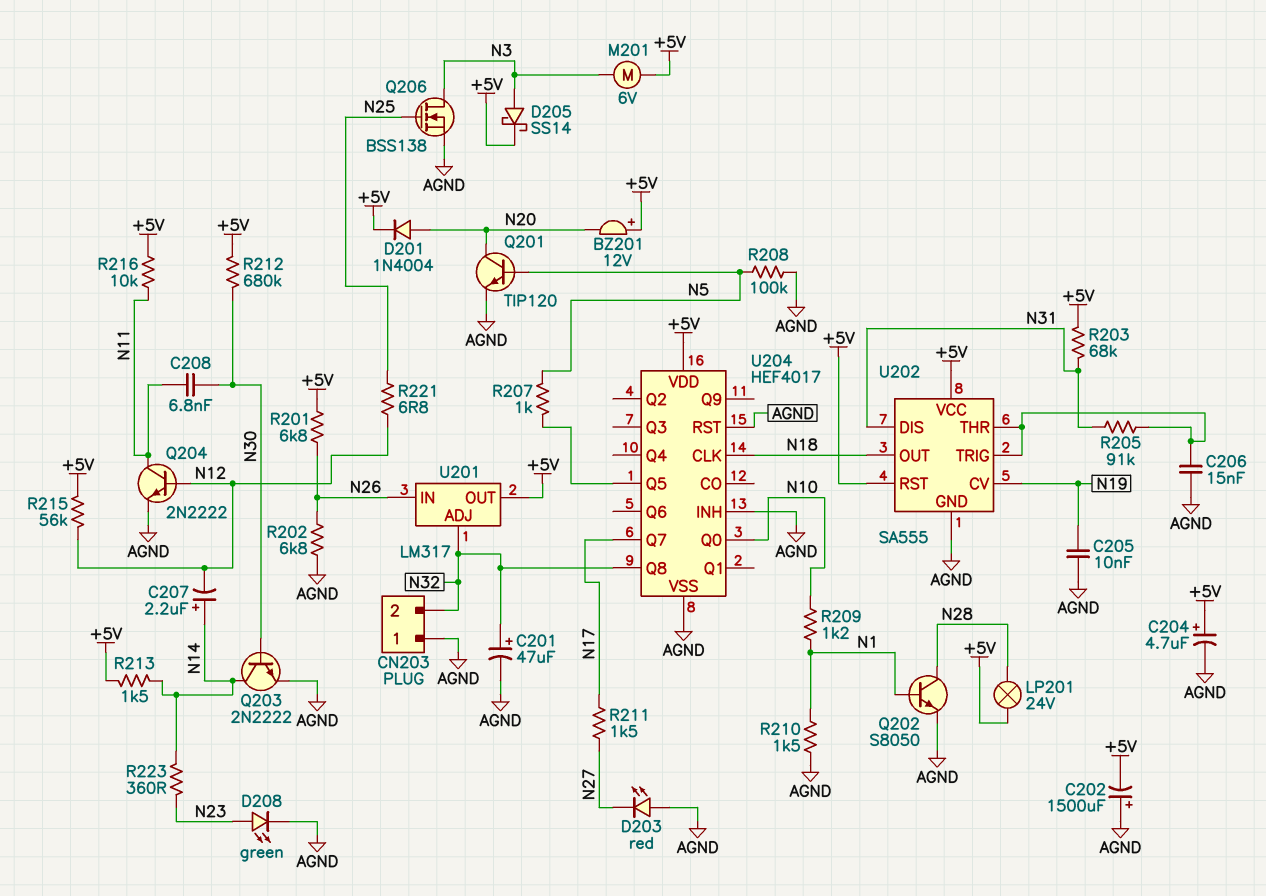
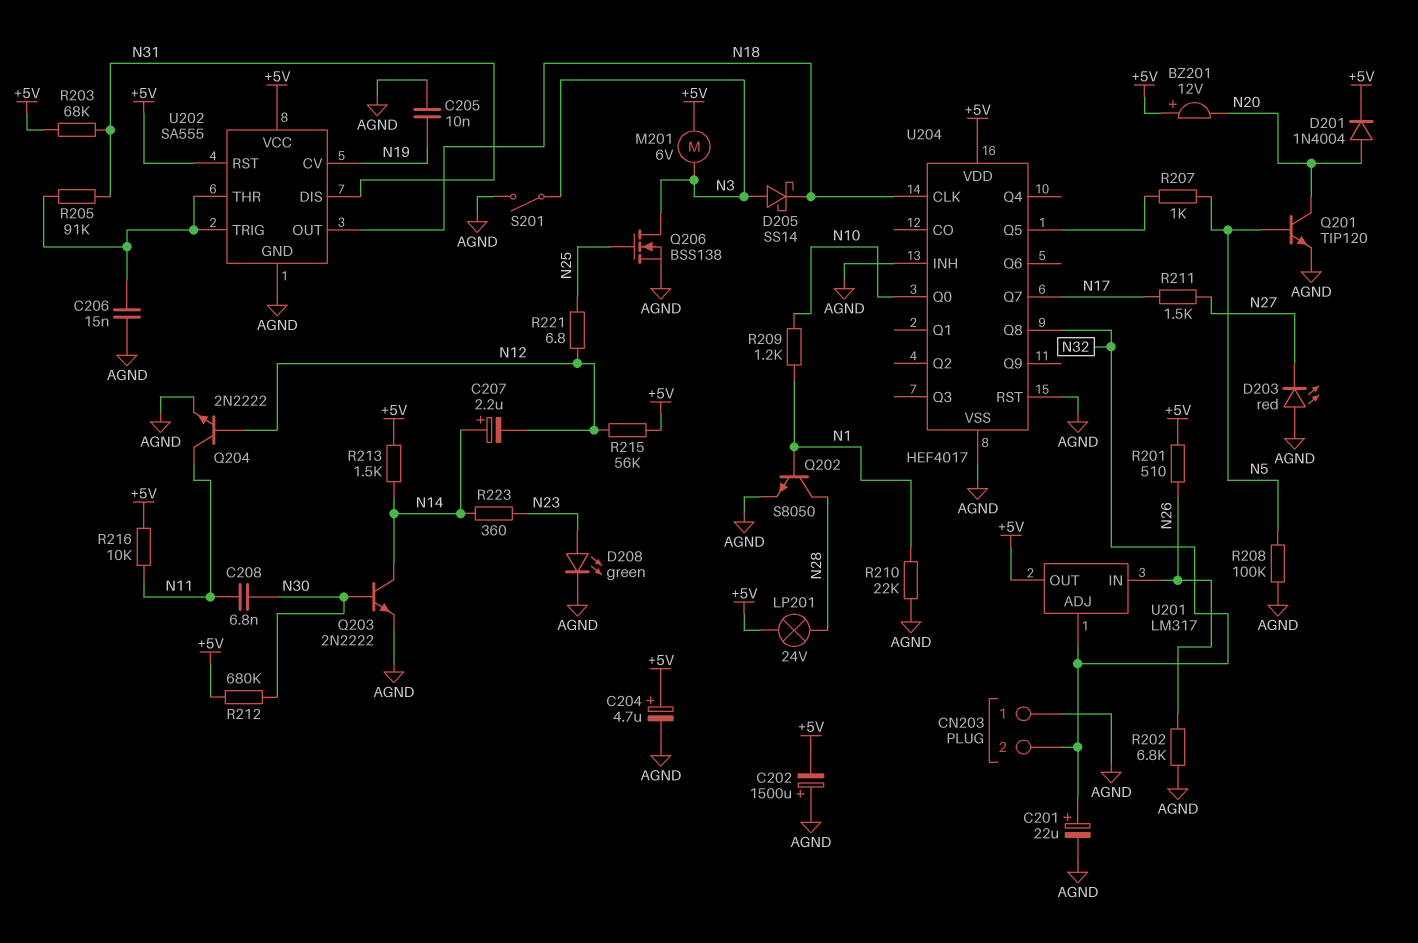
C201: 47uF (plus N32, minus AGND) -> 22uF (plus N32, minus AGND)
D205: schottky SS14 (A N3, K +5V) -> schottky SS14 (A N3, K N18)
R201: 6.8k (+5V, N26) -> 510 (+5V, N26)
R210: 1.5k (AGND, N1) -> 22k (AGND, N1)
S201: none -> switch (AGND, N3)

